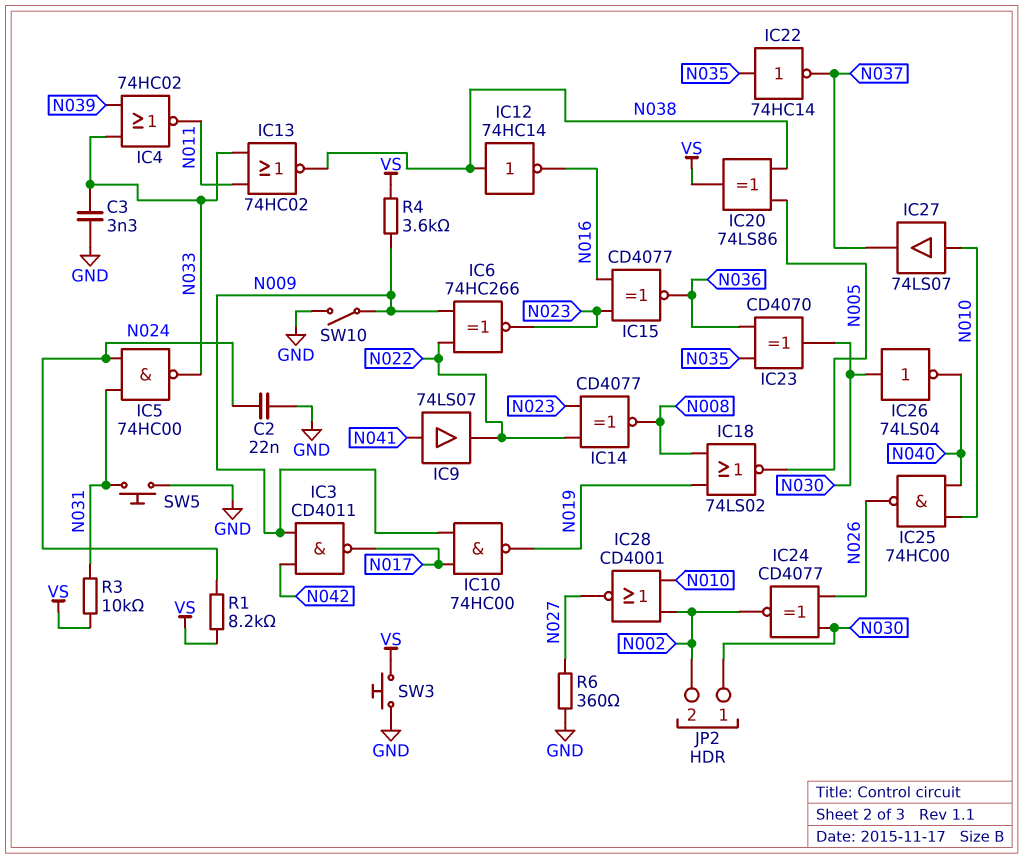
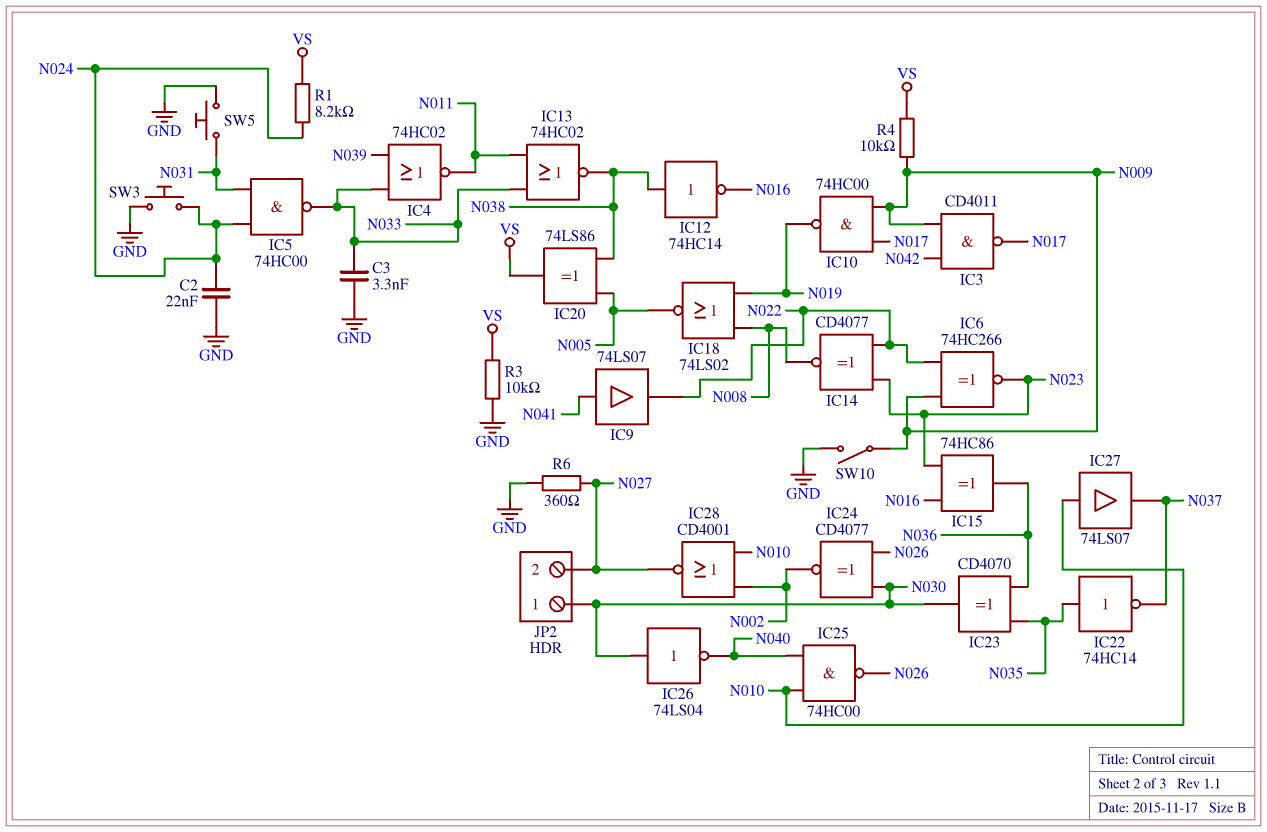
IC15: XNOR CD4077 (in N016, in N023, out N036) -> XOR 74HC86 (in N016, in N023, out N036)
JP2 pin 2: N002 -> N027
R3: 10k (N031, VS) -> 10k (GND, VS)
R4: 3.6k (N009, VS) -> 10k (N009, VS)
SW3: button (GND, VS) -> button (GND, N024)

